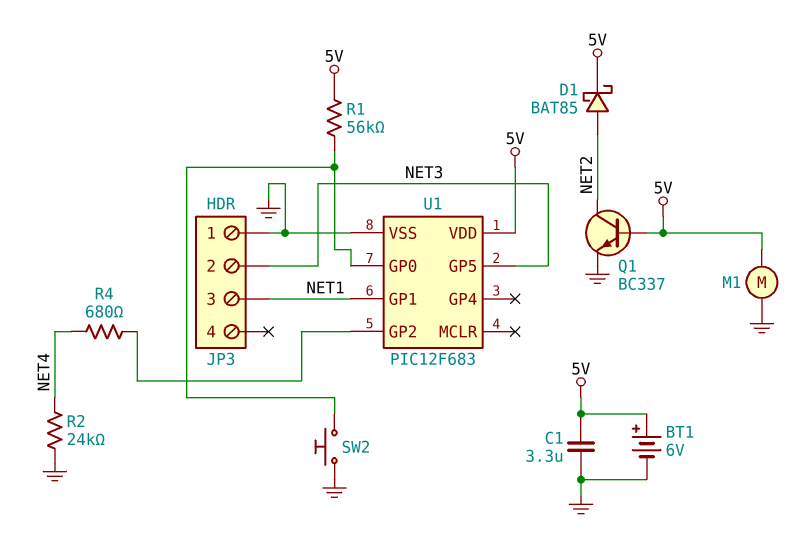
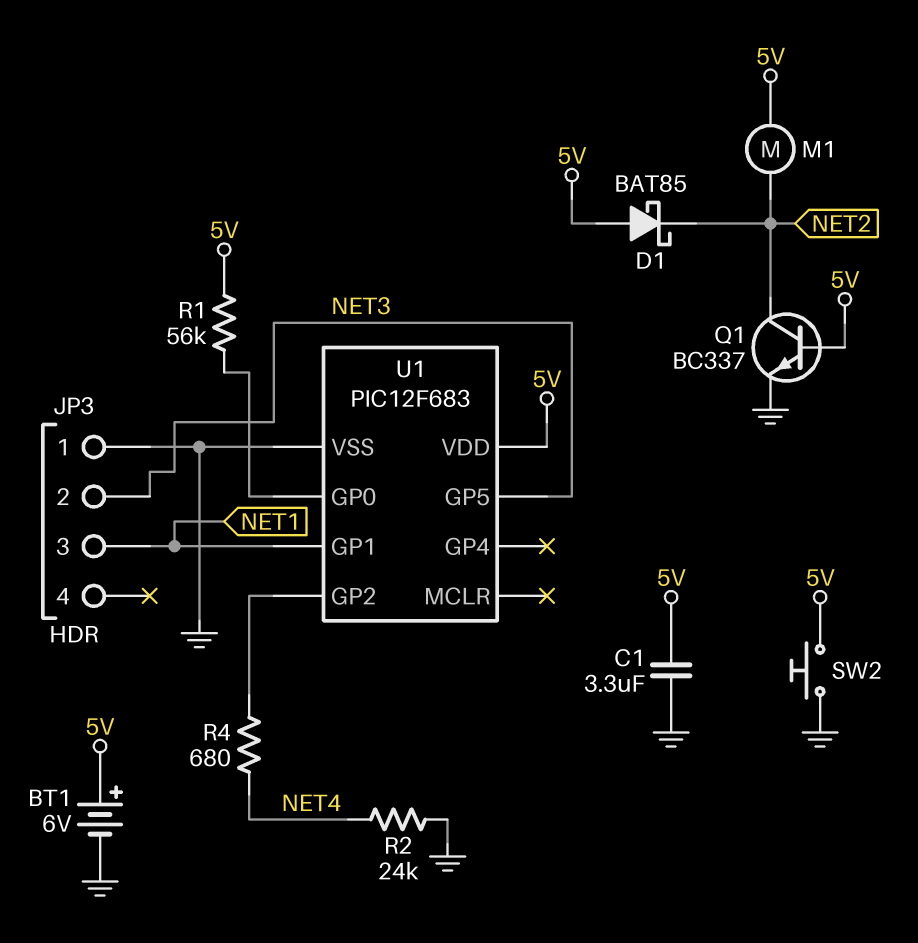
D1: schottky BAT85 (A NET2, K 5V) -> schottky BAT85 (A 5V, K NET2)
M1: motor (5V, GND) -> motor (5V, NET2)
SW2: button (GND, U1/GP0) -> button (5V, GND)

